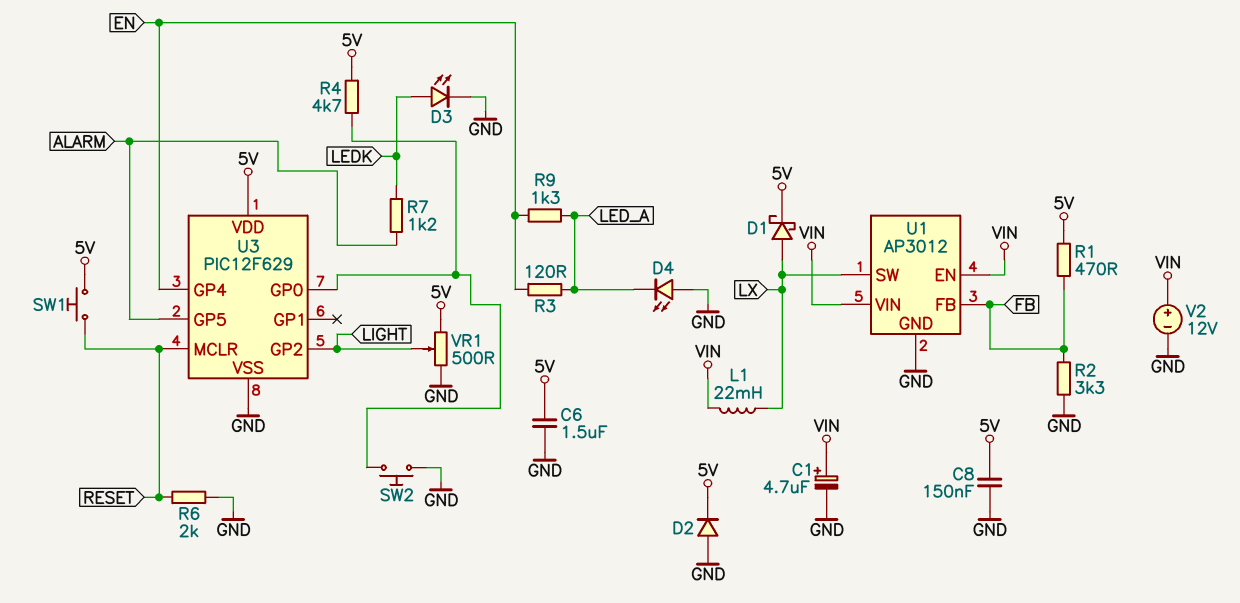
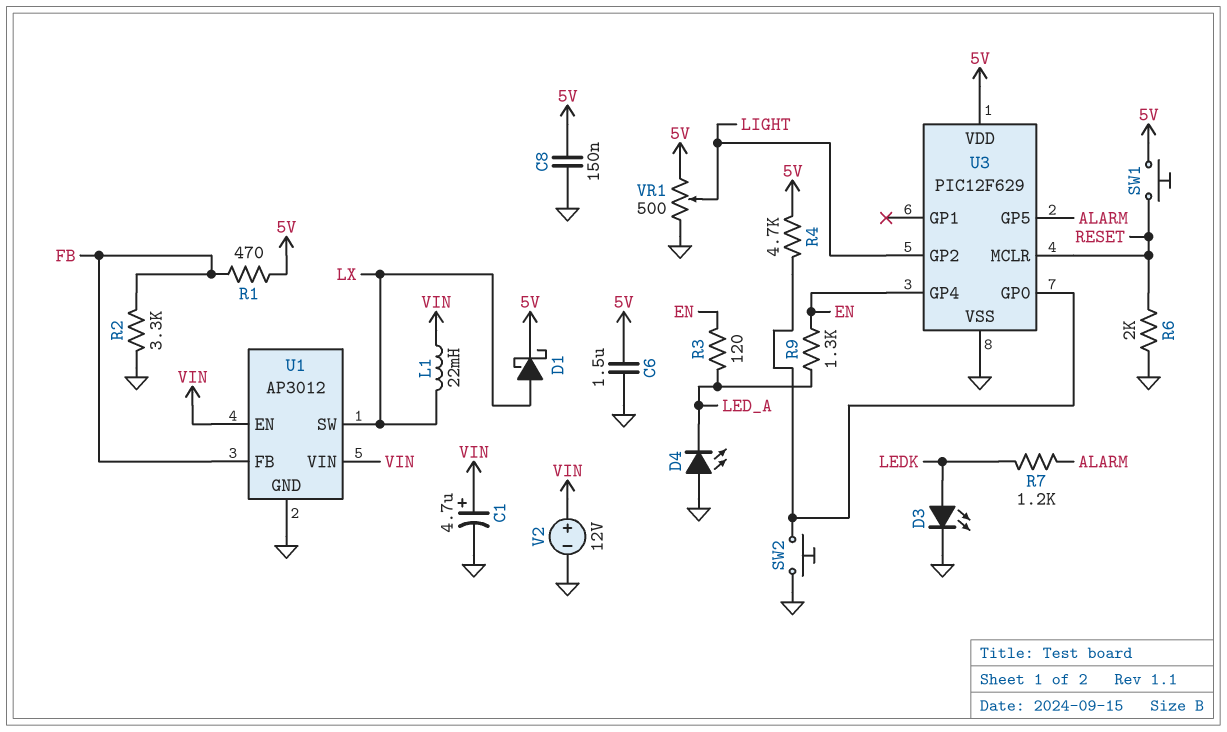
D2: diode (A GND, K 5V) -> none

